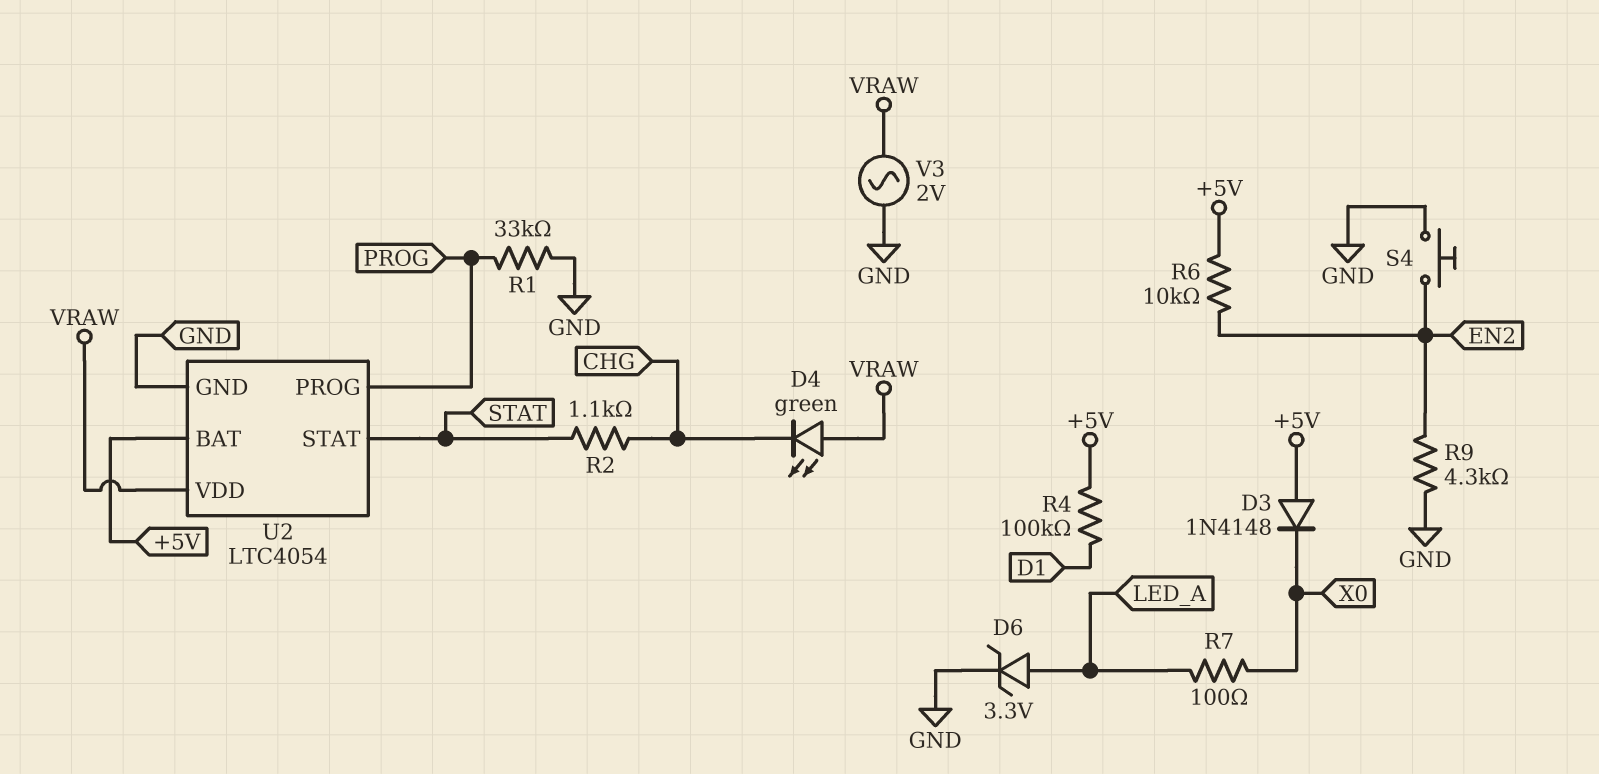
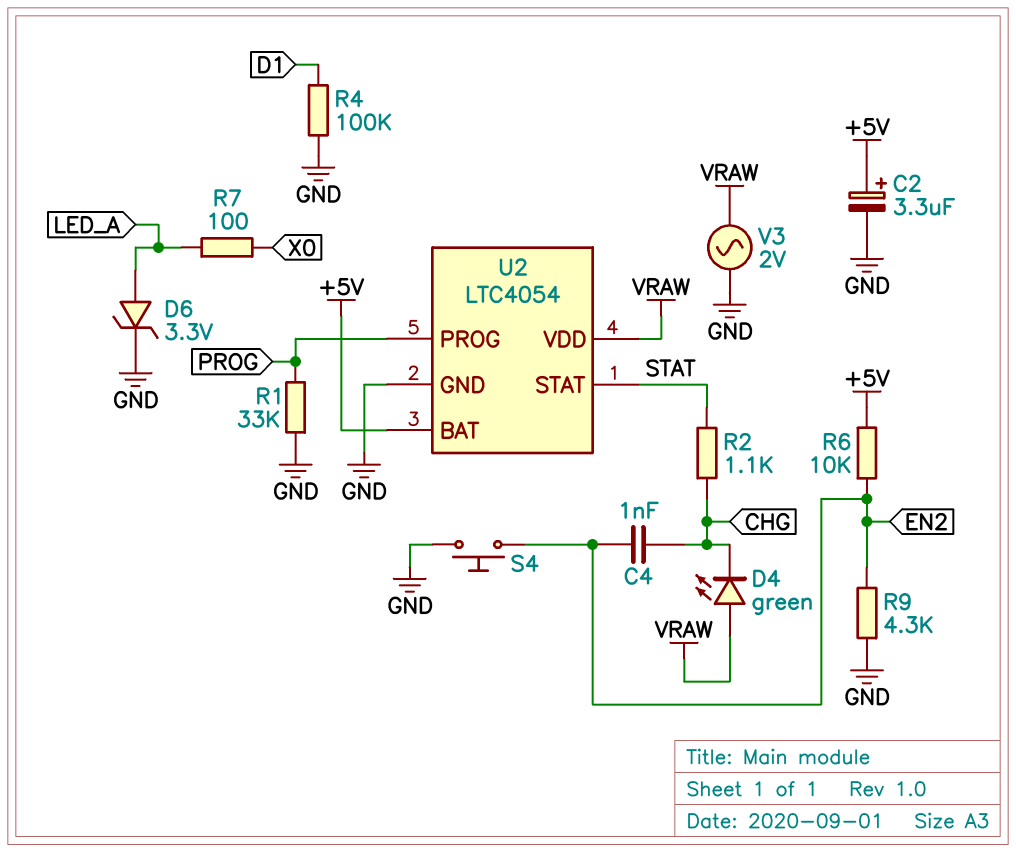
C2: none -> 3.3uF (plus +5V, minus GND)
C4: none -> 1nF (CHG, EN2)
D3: diode 1N4148 (A +5V, K X0) -> none
R4: 100k (+5V, D1) -> 100k (D1, GND)

